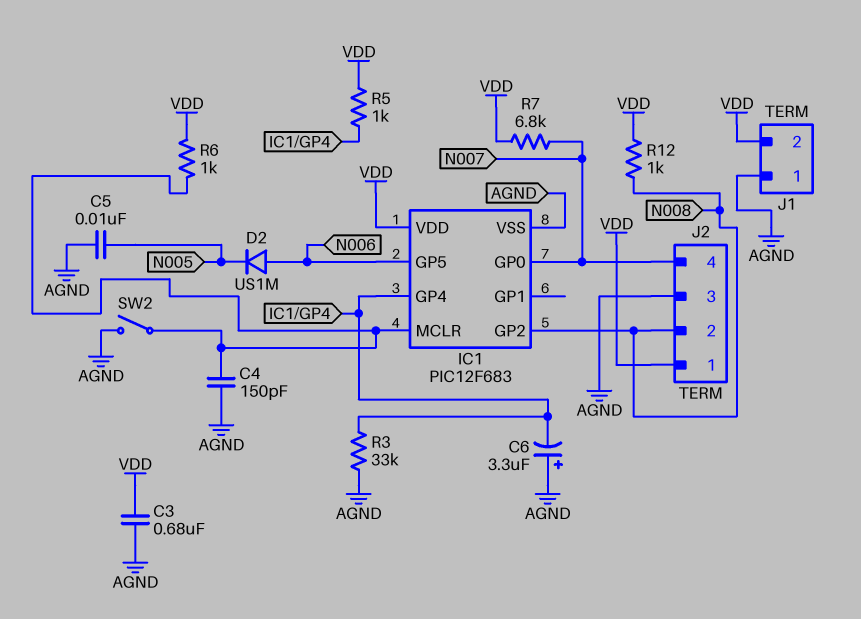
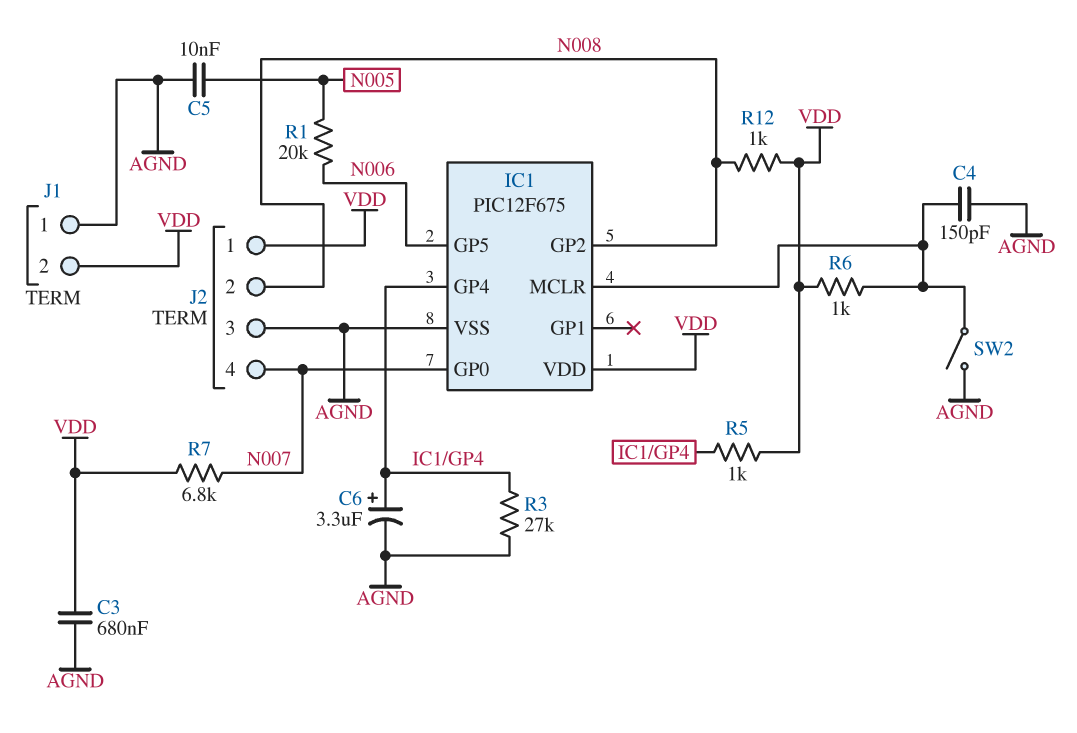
C6: 3.3uF (plus AGND, minus IC1/GP4) -> 3.3uF (plus IC1/GP4, minus AGND)
D2: diode US1M (A N006, K N005) -> none
IC1: PIC12F683 -> PIC12F675
R1: none -> 20k (N005, N006)
R3: 33k (AGND, IC1/GP4) -> 27k (AGND, IC1/GP4)

